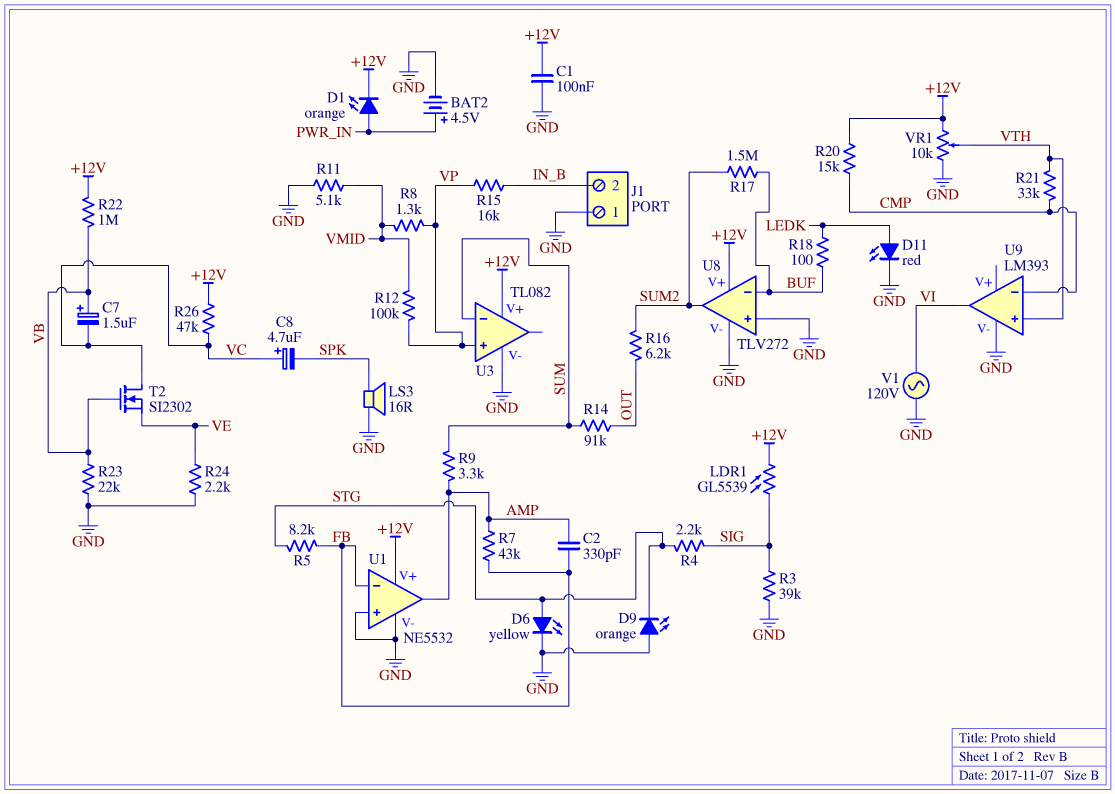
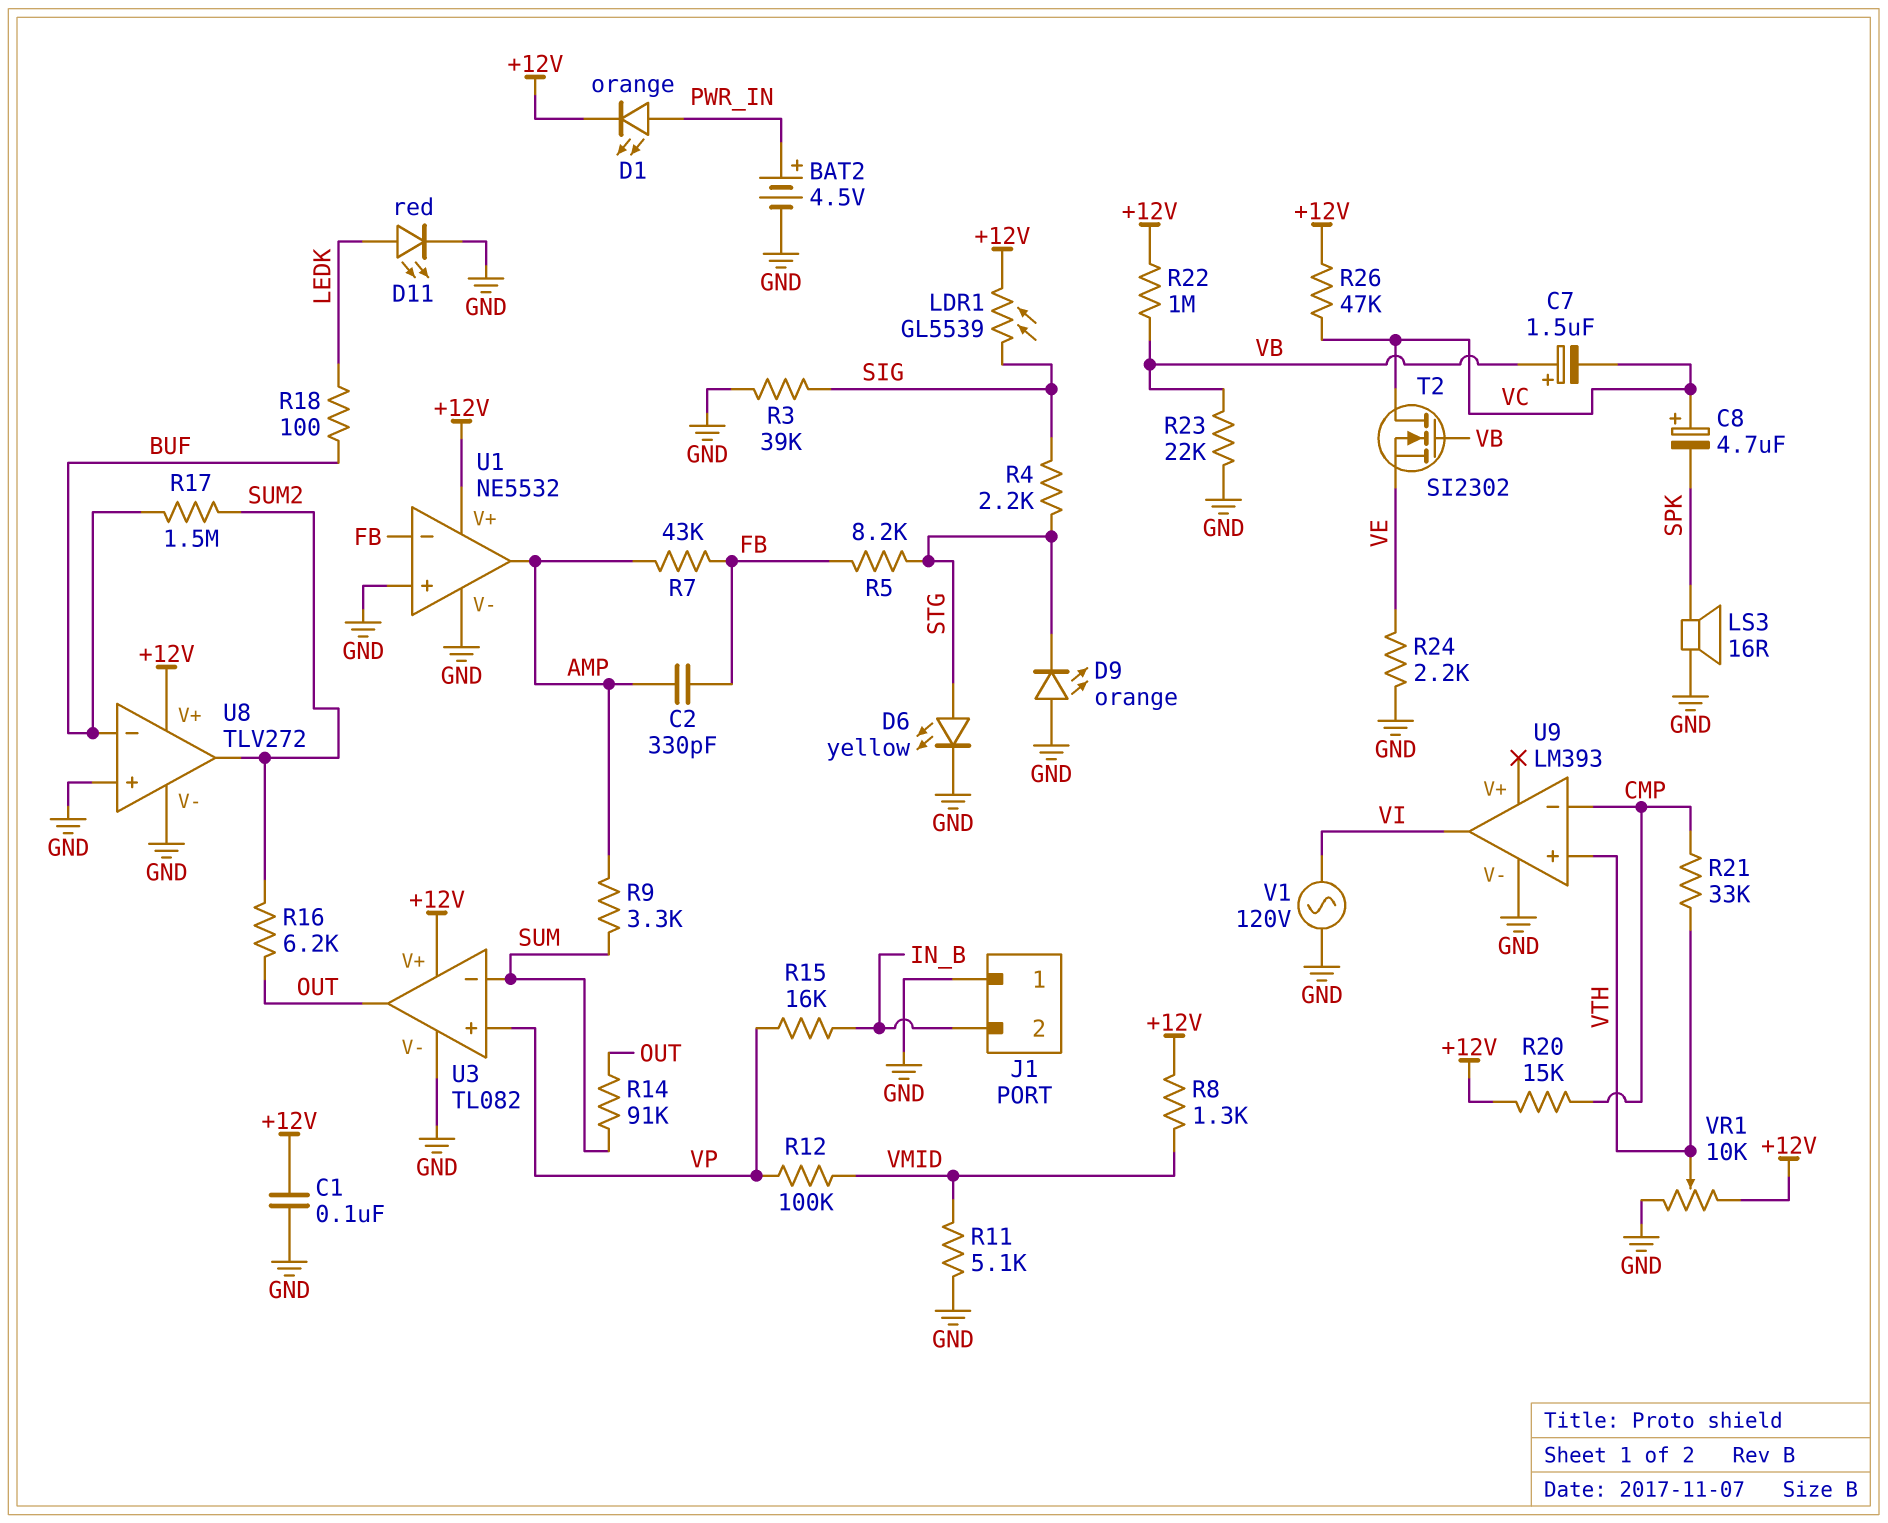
R8: 1.3k (VMID, VP) -> 1.3k (+12V, VMID)
U3 pin out: none -> OUT

